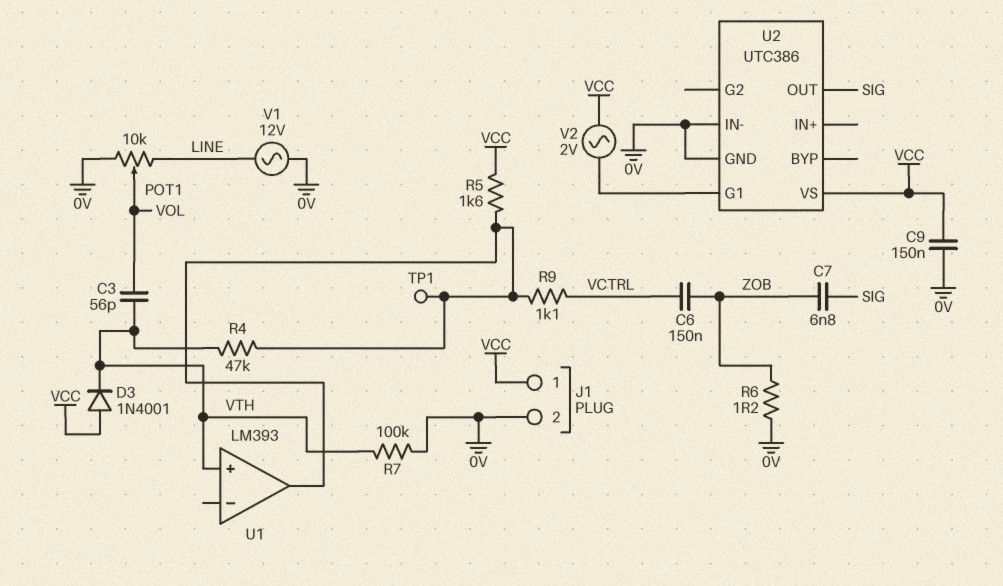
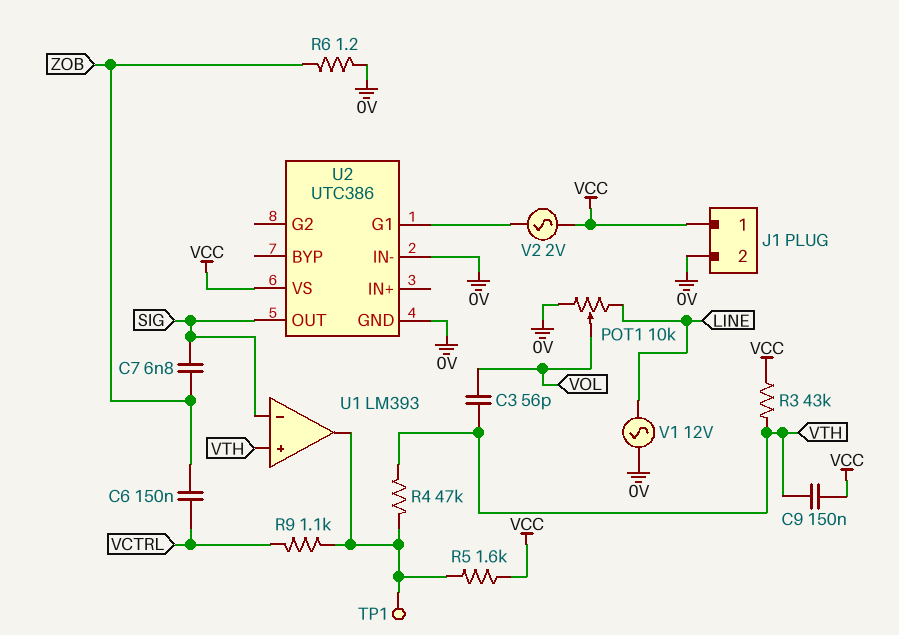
C9: 150nF (0V, VCC) -> 150nF (VCC, VTH)
D3: diode 1N4001 (A VCC, K VTH) -> none
R3: none -> 43k (VCC, VTH)
R7: 100k (0V, VTH) -> none
U1 pin in-: none -> SIG

